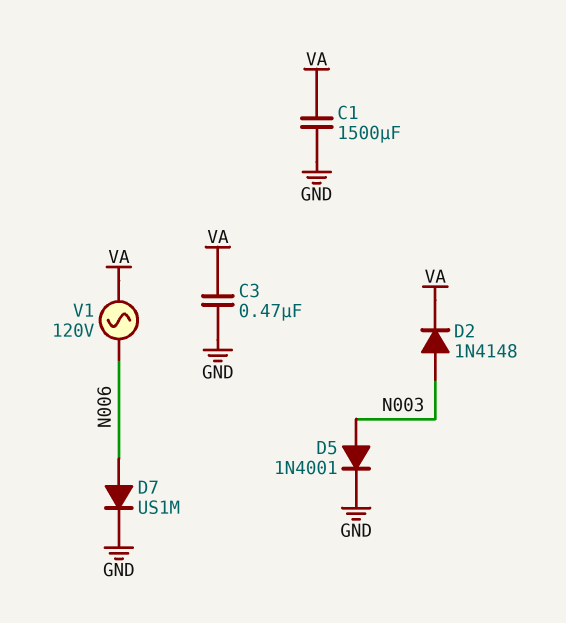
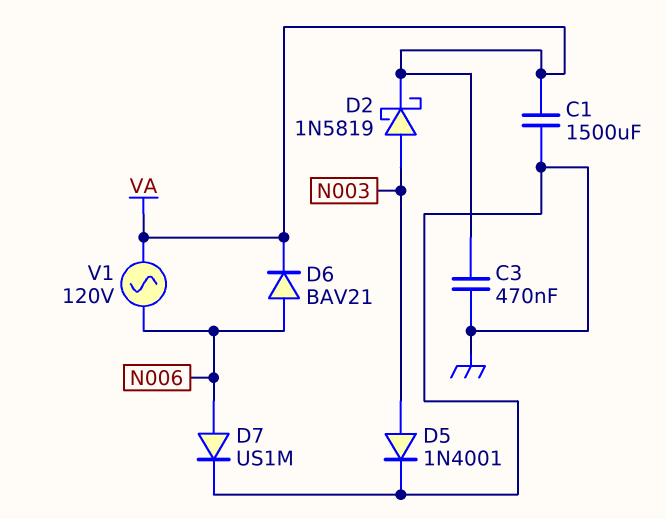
D2: diode 1N4148 (A N003, K VA) -> schottky 1N5819 (A N003, K VA)
D6: none -> diode BAV21 (A N006, K VA)

